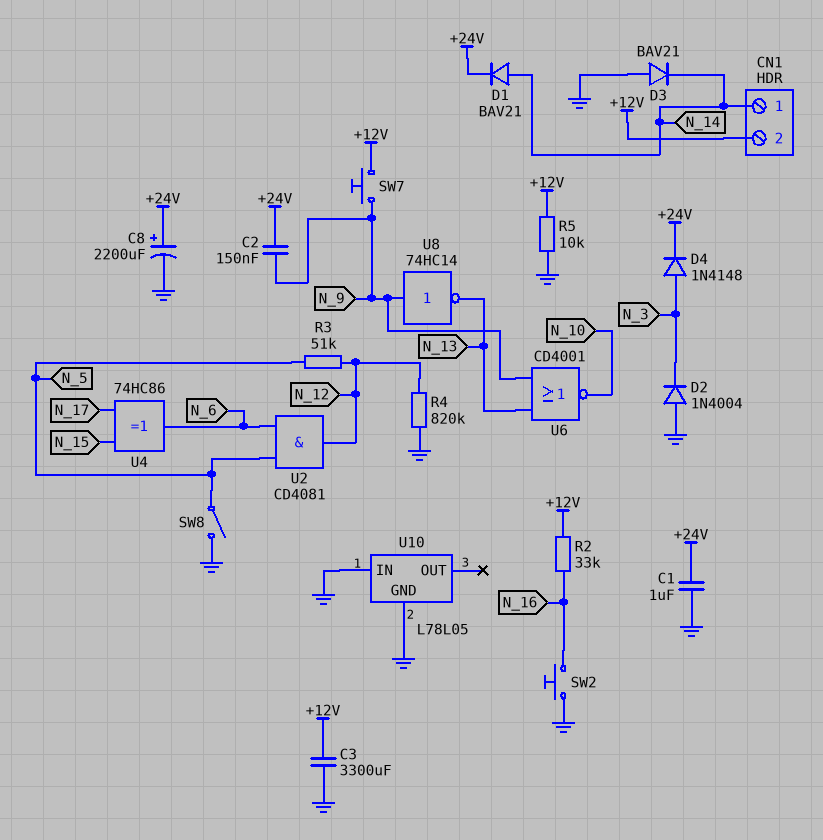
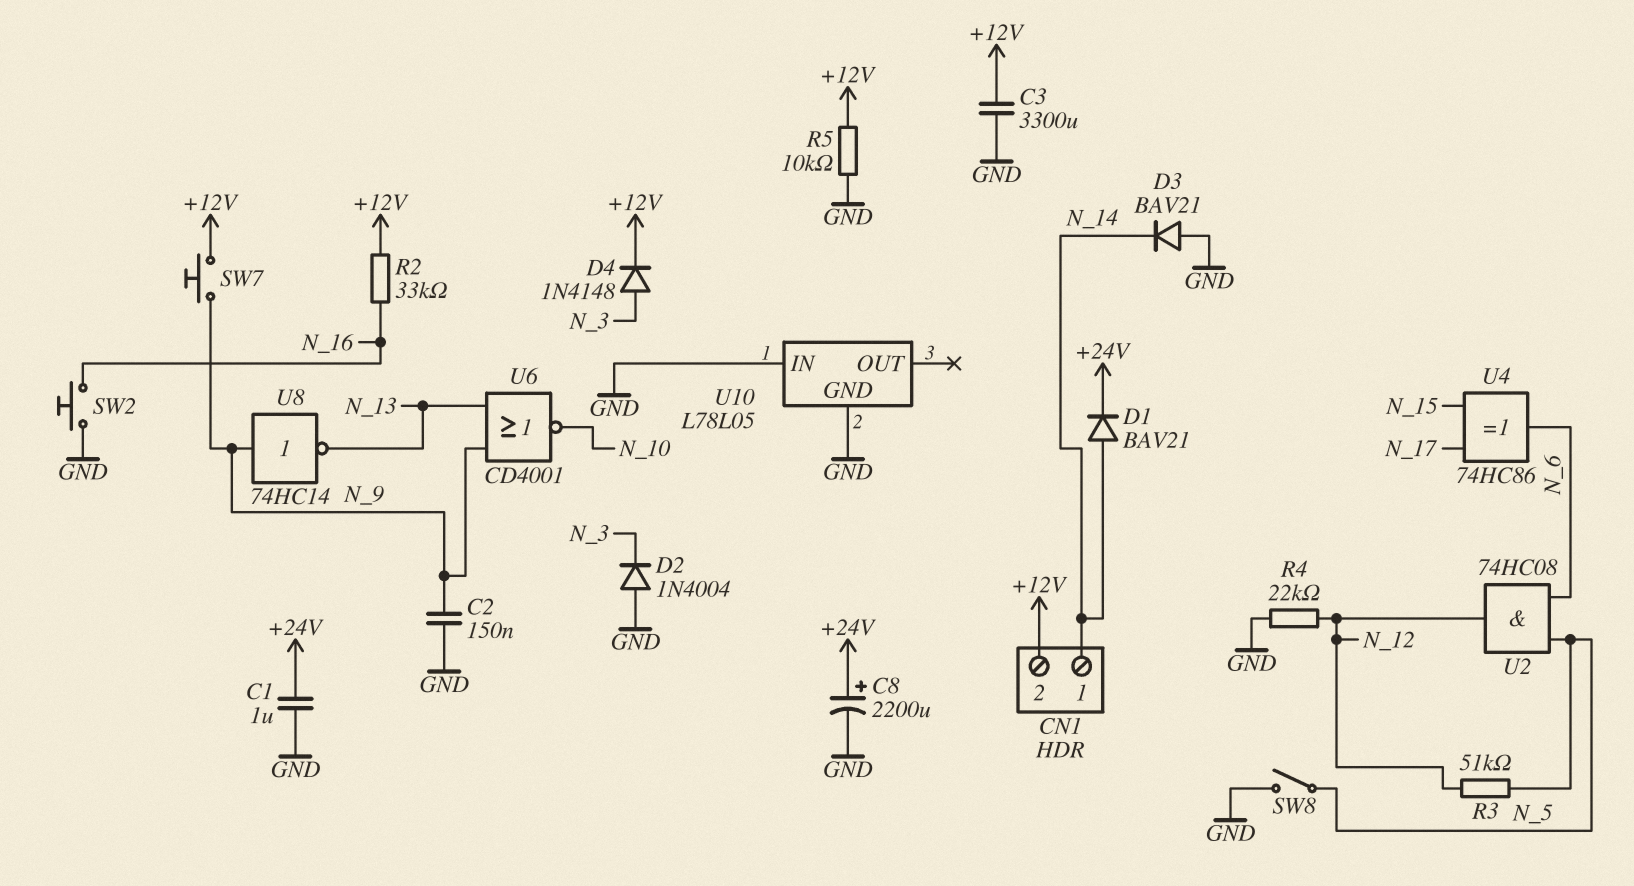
C2: 150nF (+24V, N_9) -> 150nF (GND, N_9)
D4: diode 1N4148 (A N_3, K +24V) -> diode 1N4148 (A N_3, K +12V)
R4: 820k (GND, N_12) -> 22k (GND, N_12)
U2: AND CD4081 (in N_5, in N_6, out N_12) -> AND 74HC08 (in N_5, in N_6, out N_12)

